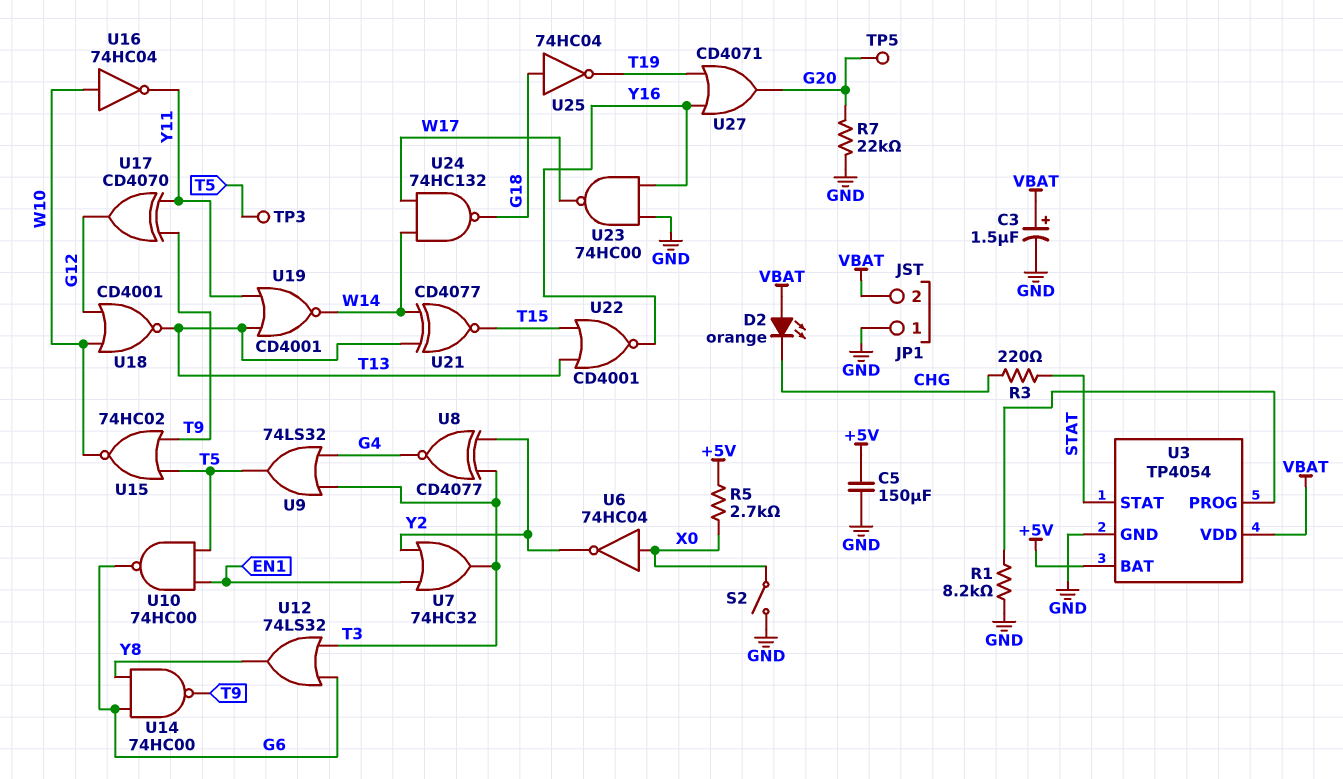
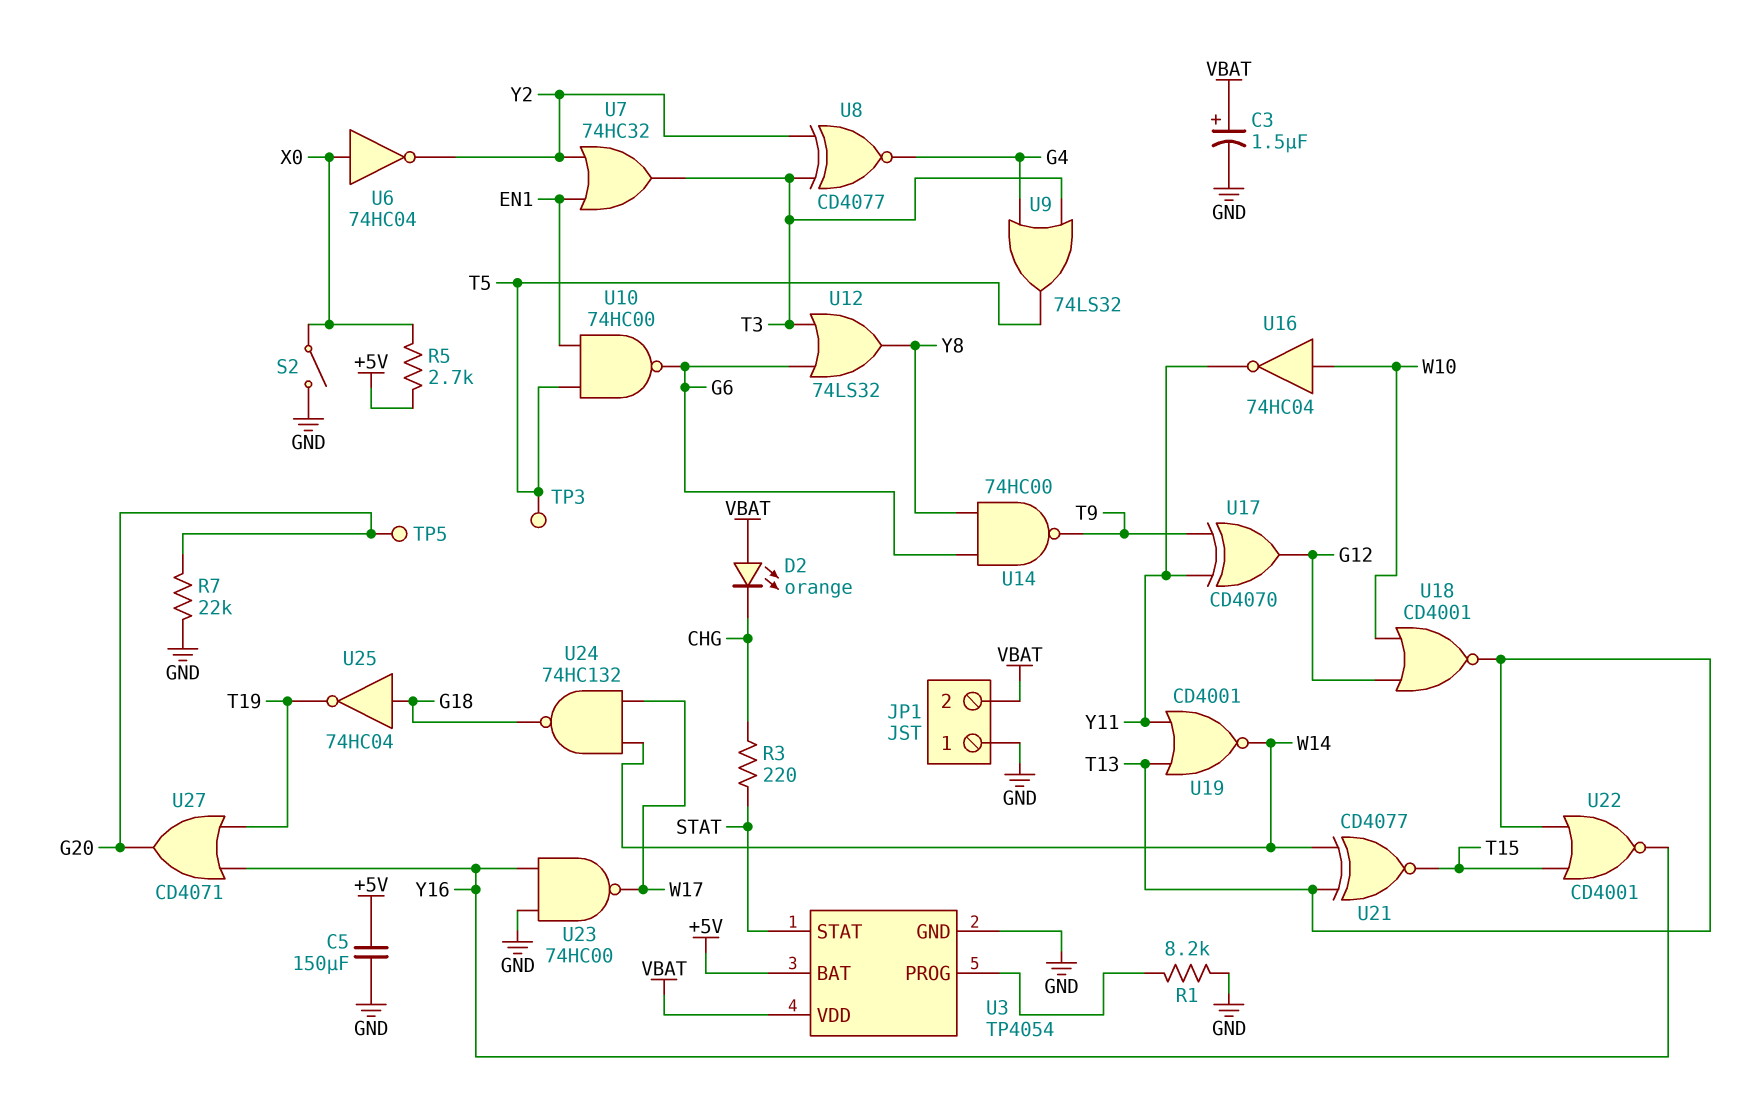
U15: NOR 74HC02 (in T5, in T9, out W10) -> none

